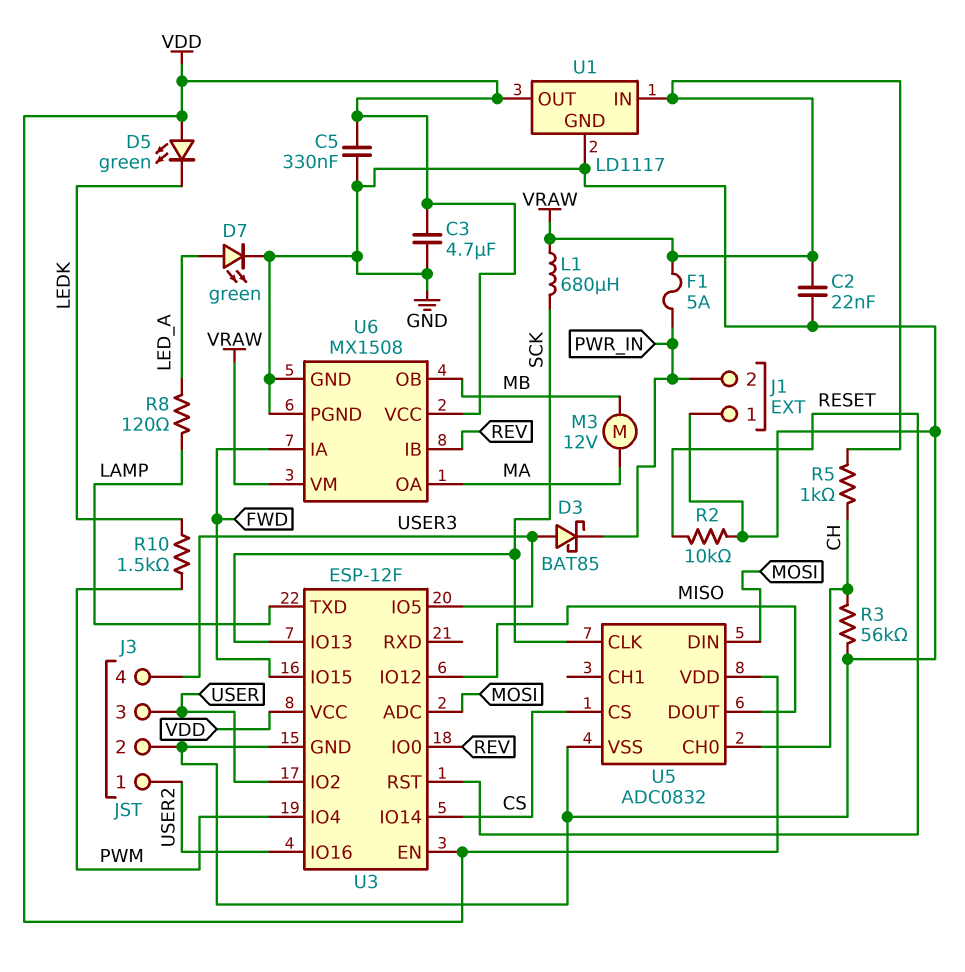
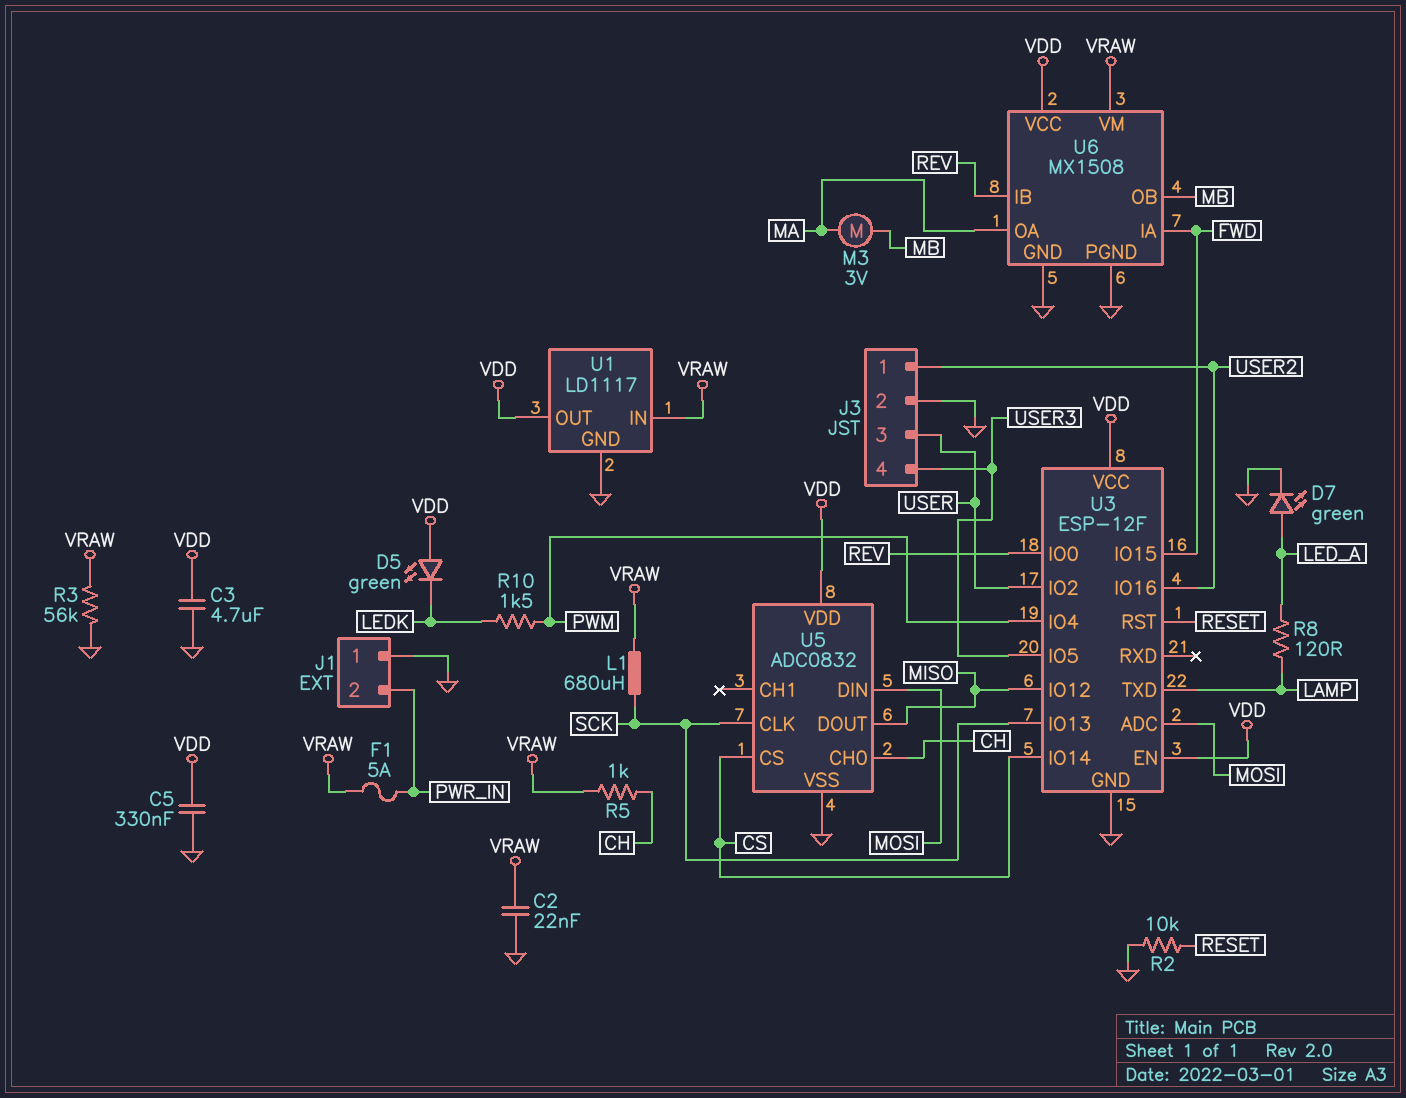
D3: schottky BAT85 (A USER3, K PWR_IN) -> none
M3: motor 12V (MA, MB) -> motor 3V (MA, MB)
R3: 56k (CH, GND) -> 56k (GND, VRAW)

